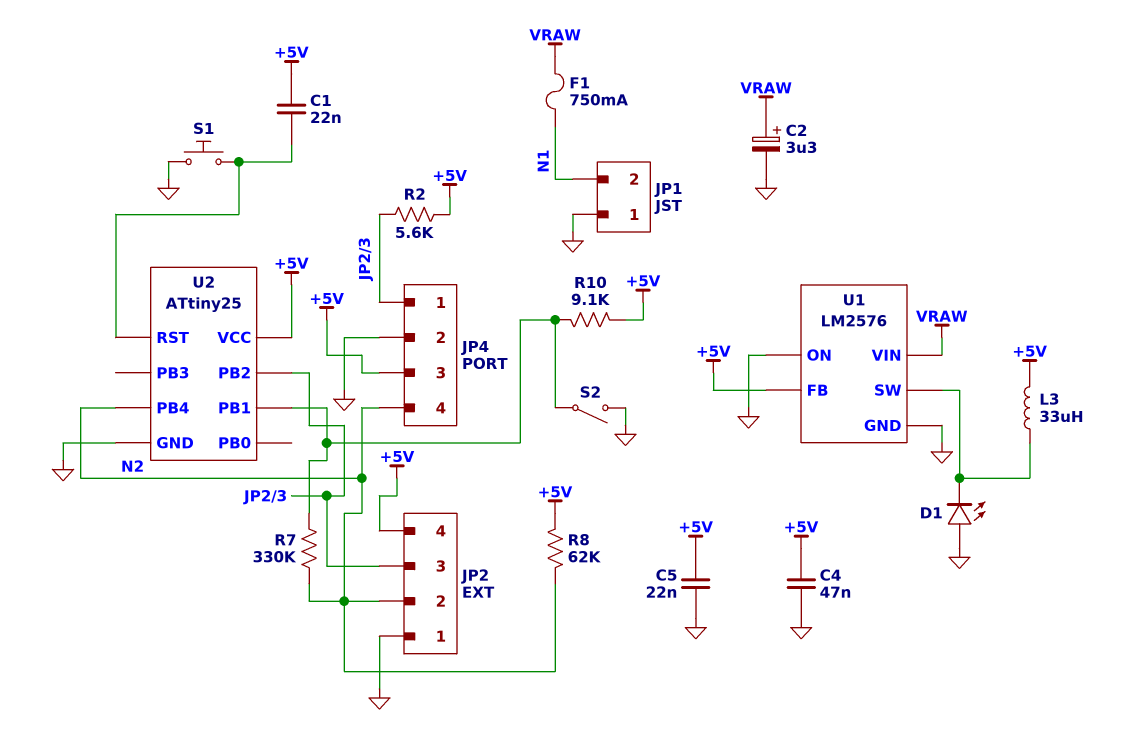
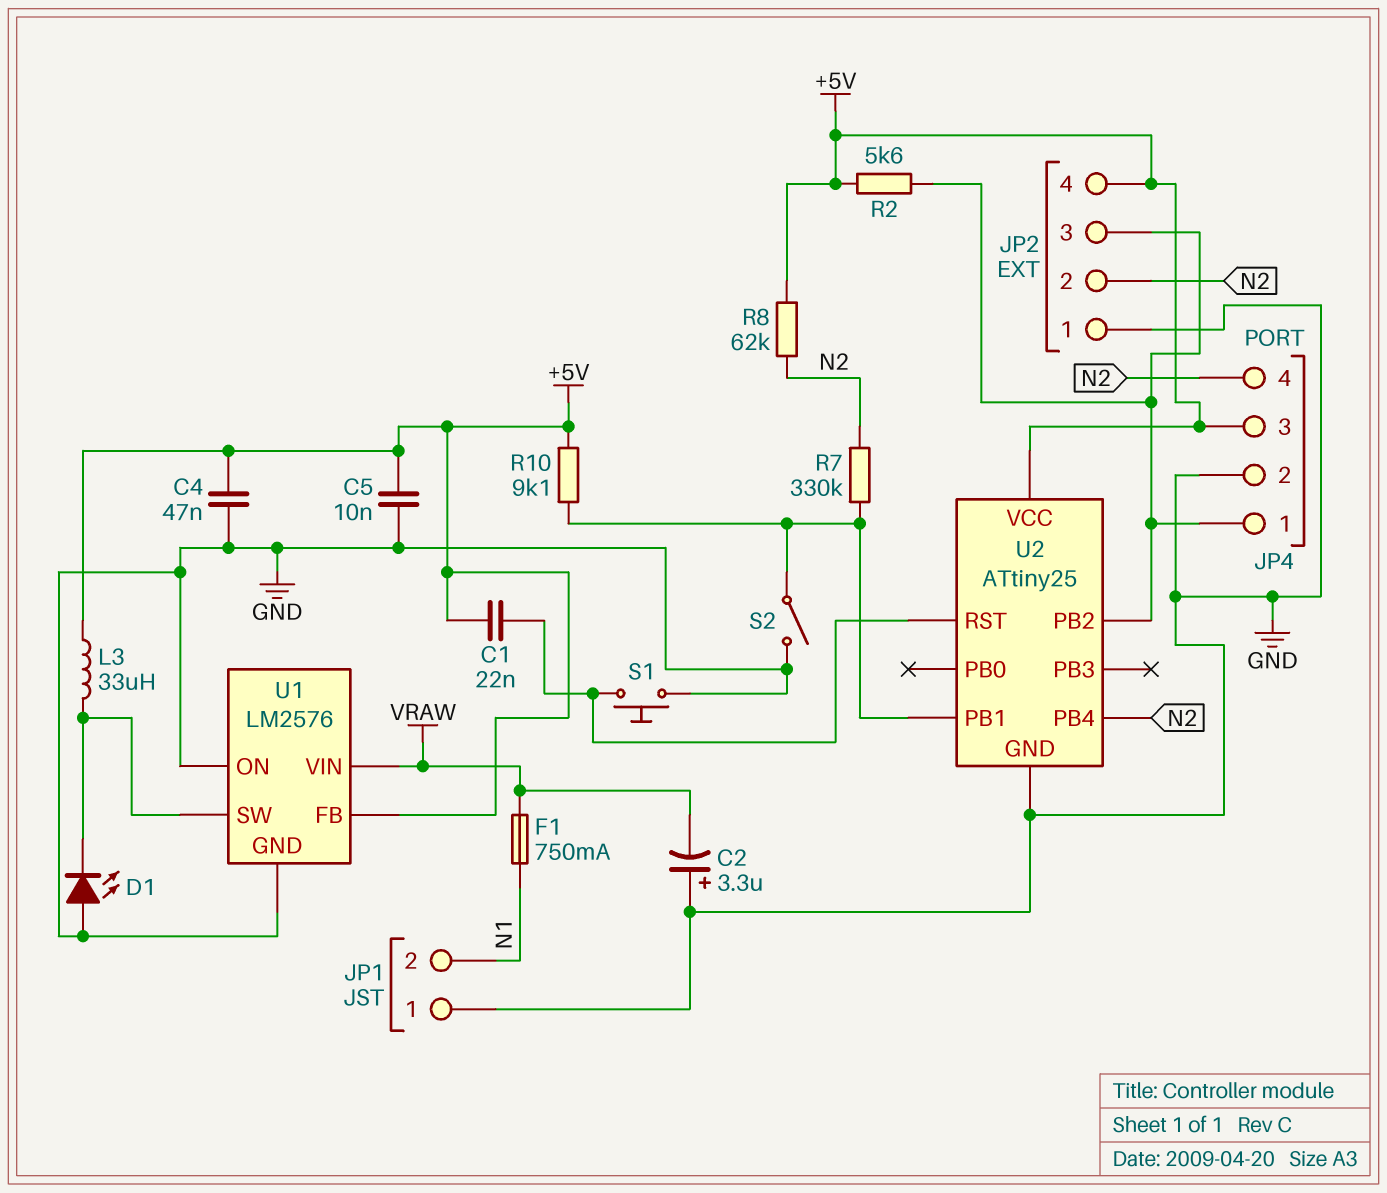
C2: 3.3uF (plus VRAW, minus GND) -> 3.3uF (plus GND, minus VRAW)
C5: 22nF (+5V, GND) -> 10nF (+5V, GND)

